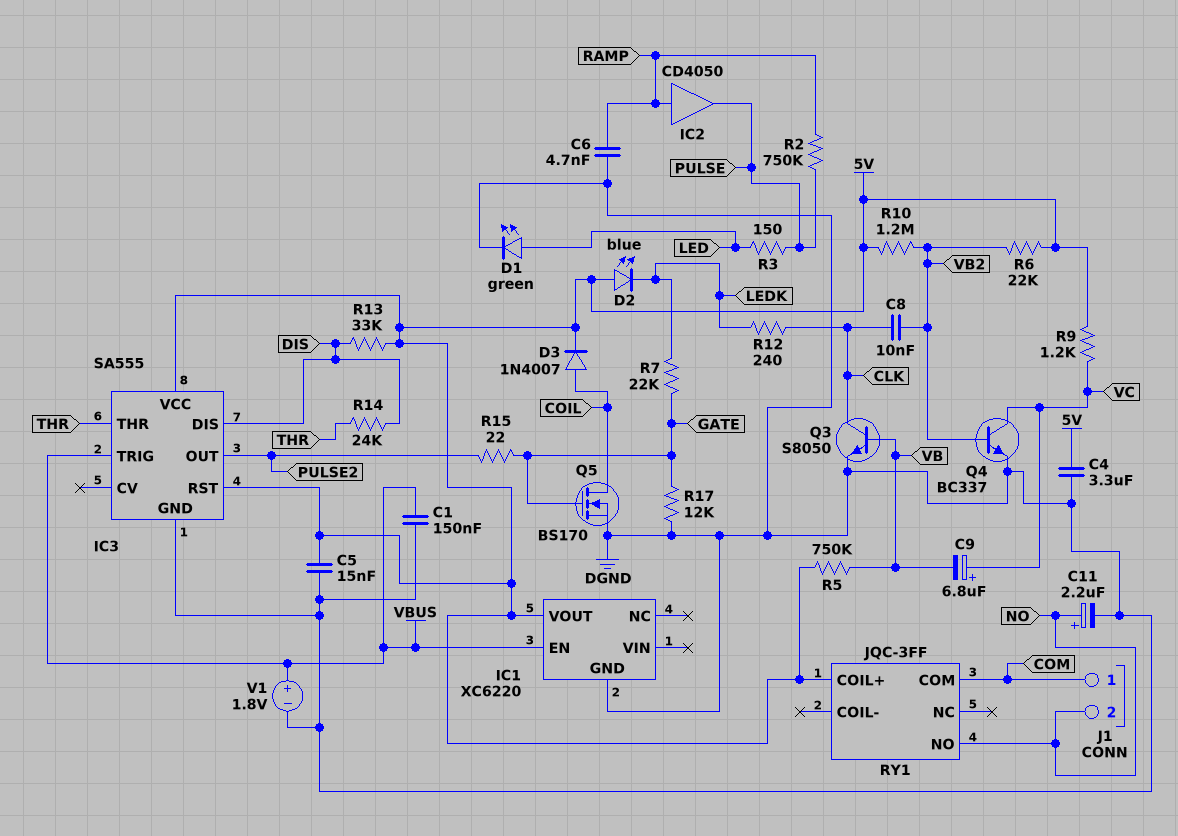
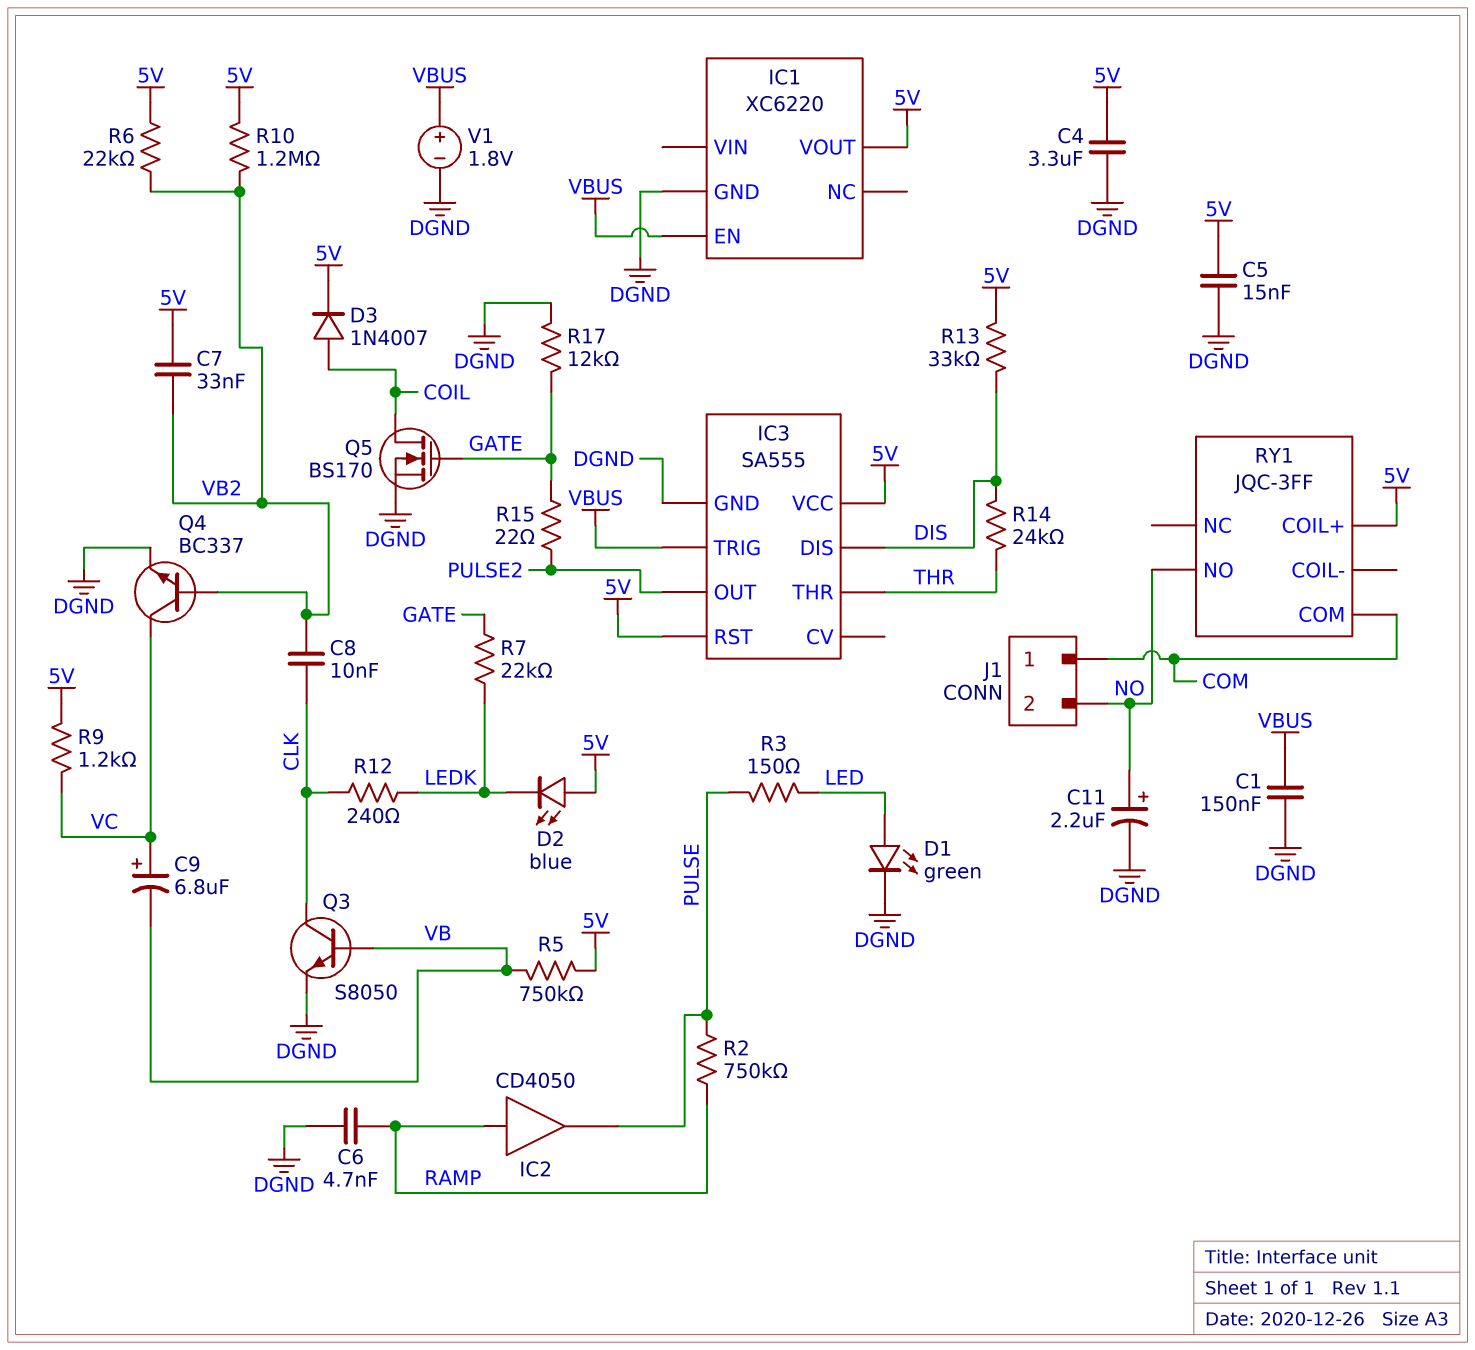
C7: none -> 33nF (5V, VB2)

